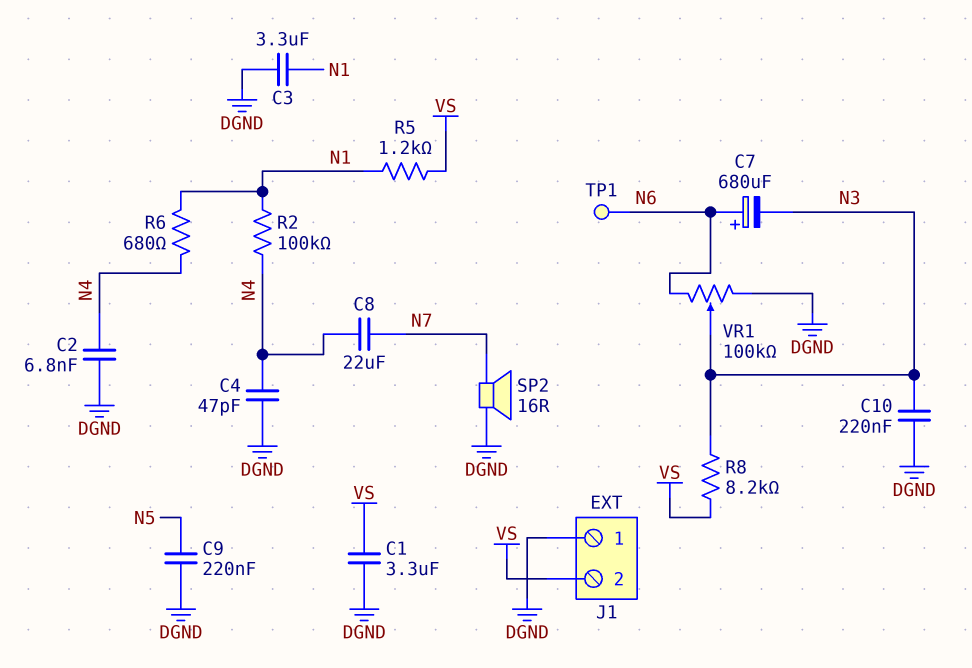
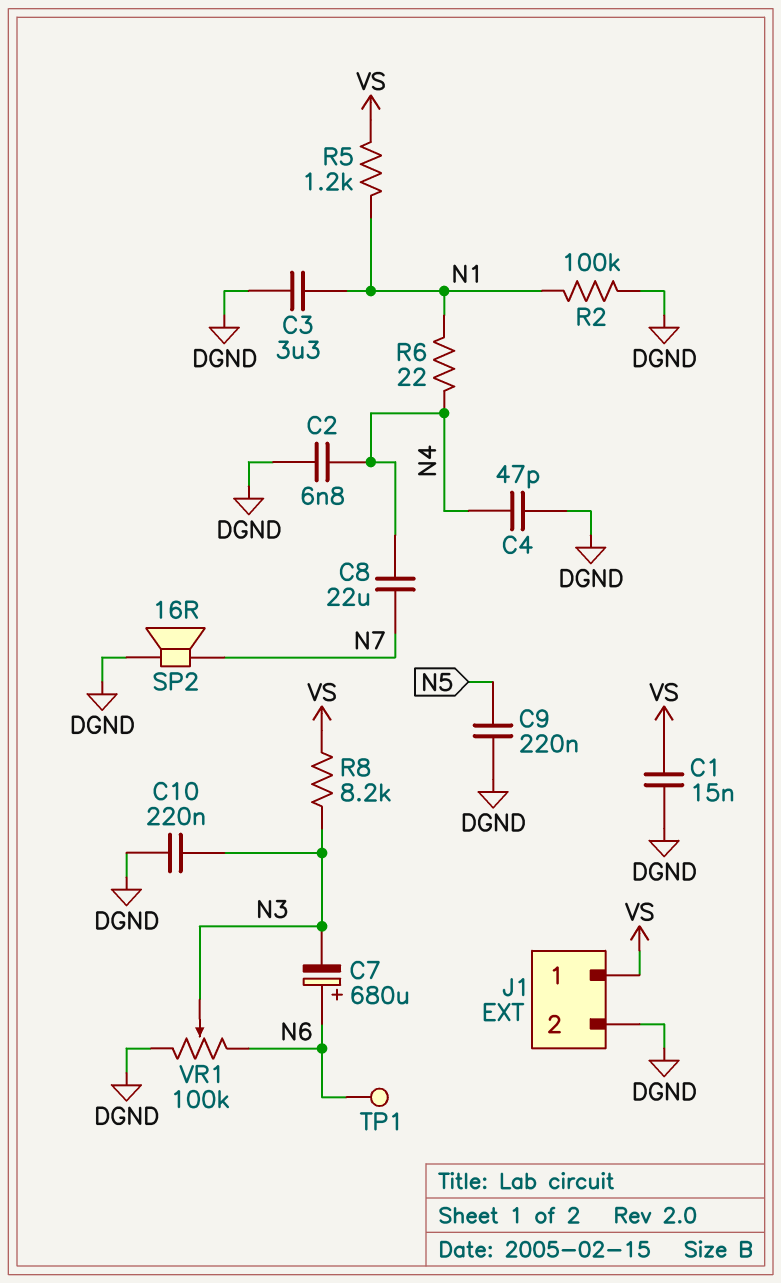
C1: 3.3uF (DGND, VS) -> 15nF (DGND, VS)
J1 pin 1: DGND -> VS
J1 pin 2: VS -> DGND
R2: 100k (N1, N4) -> 100k (DGND, N1)
R6: 680 (N1, N4) -> 22 (N1, N4)

